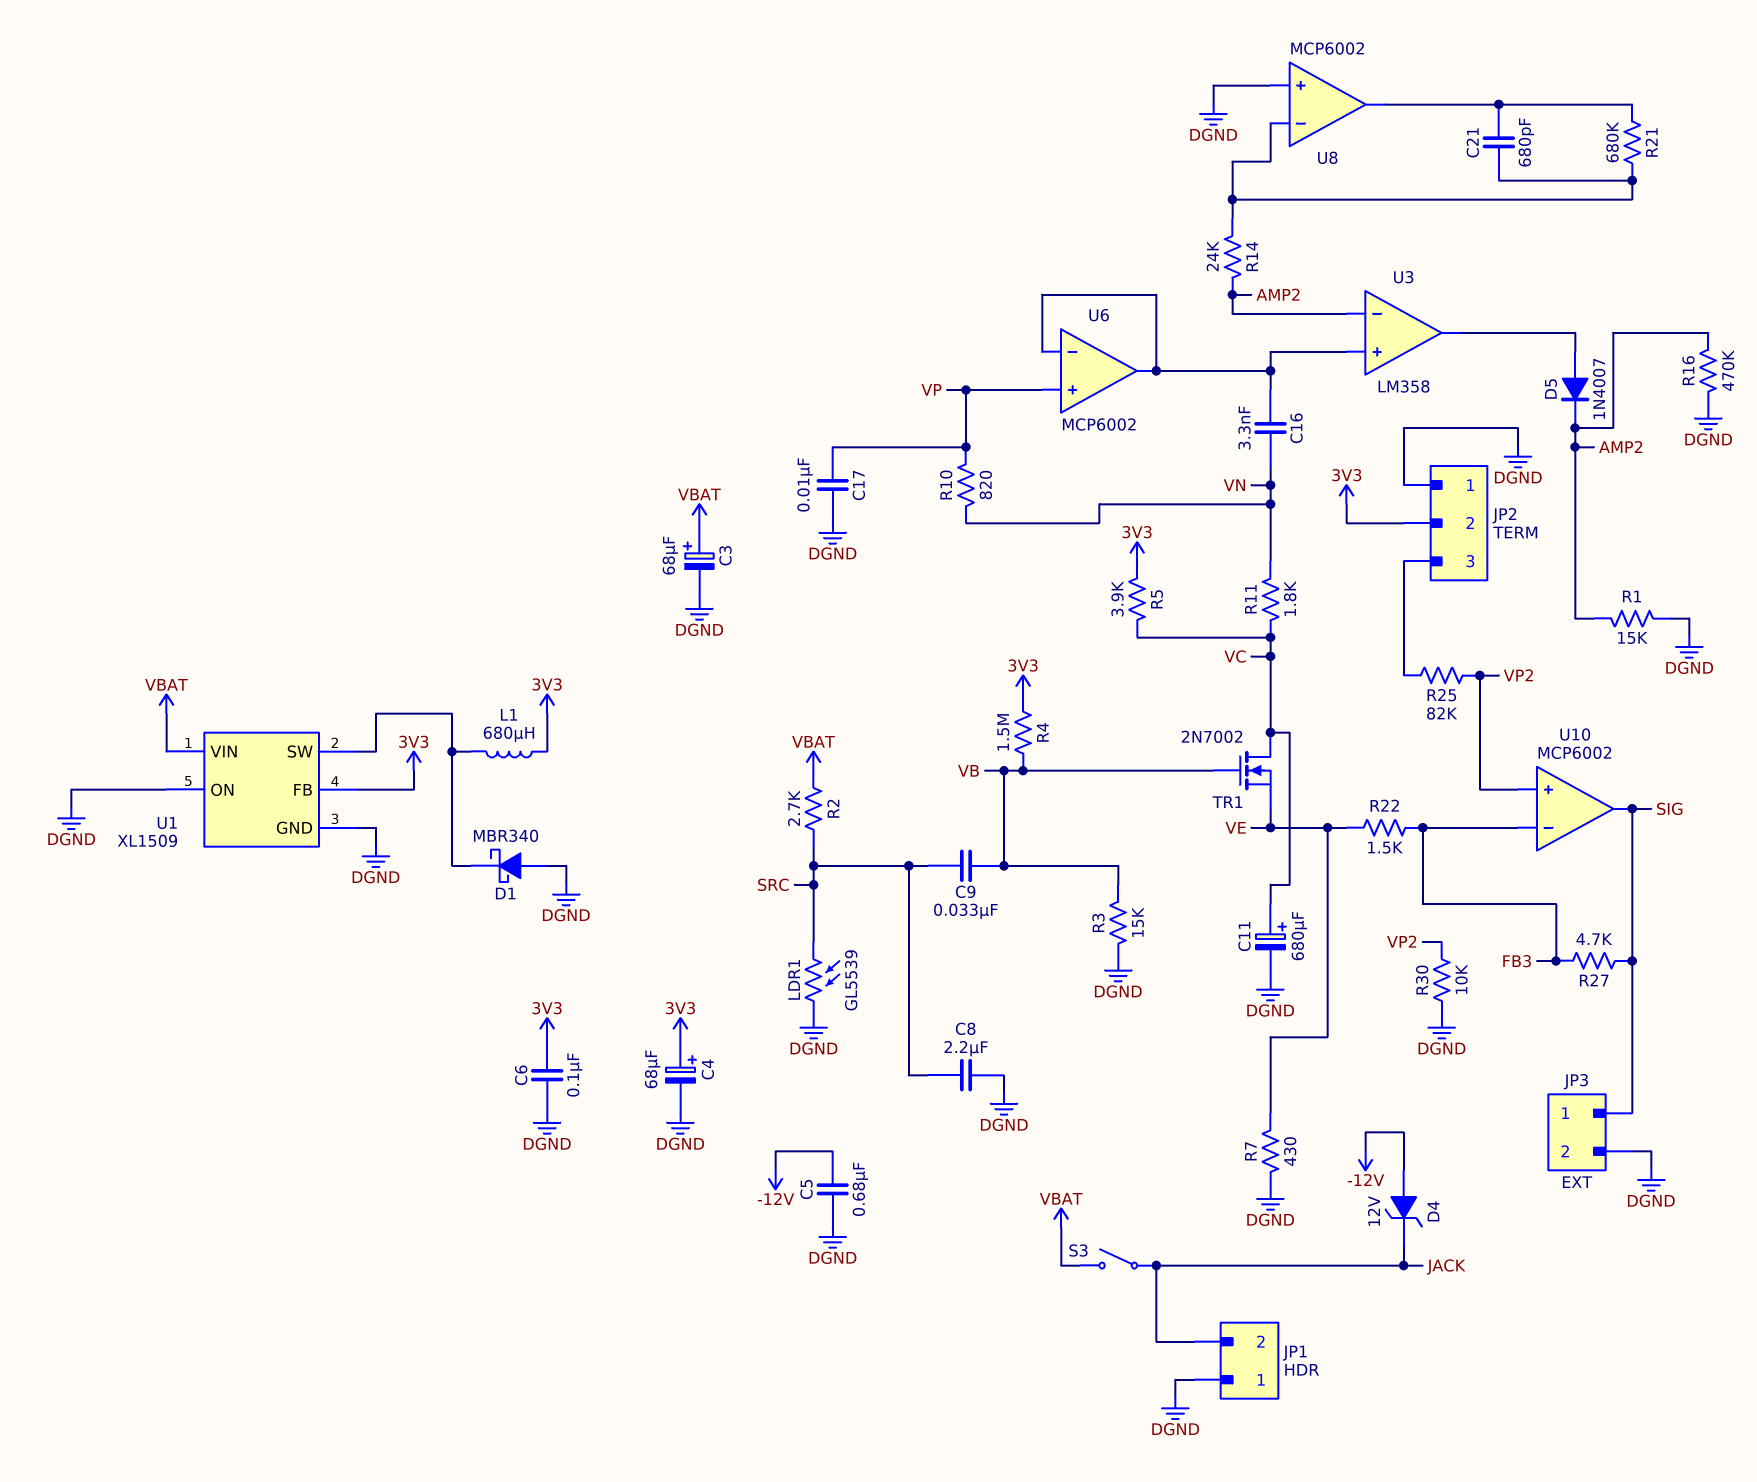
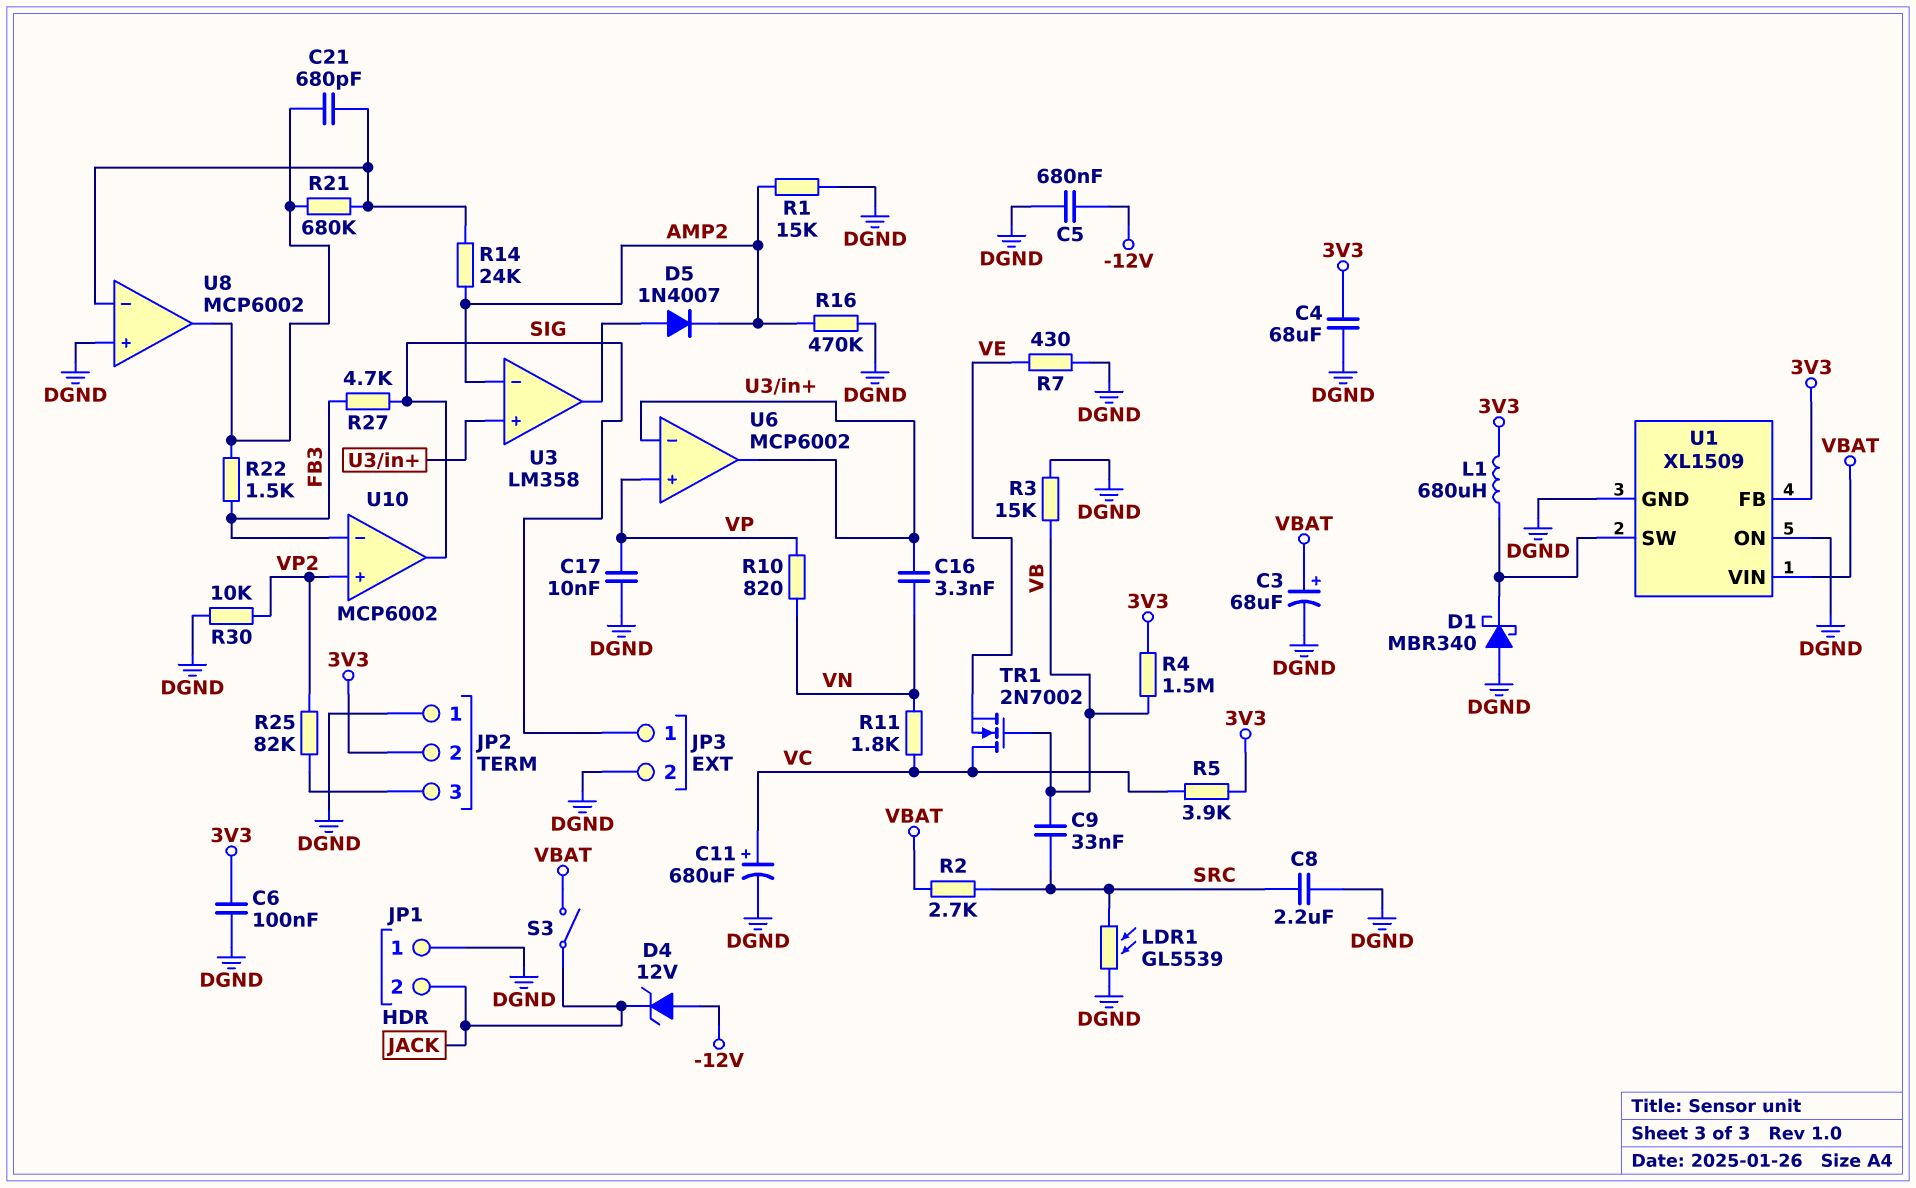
C4: 68uF (plus 3V3, minus DGND) -> 68uF (3V3, DGND)
R22: 1.5k (FB3, VE) -> 1.5k (FB3, U8/out)

